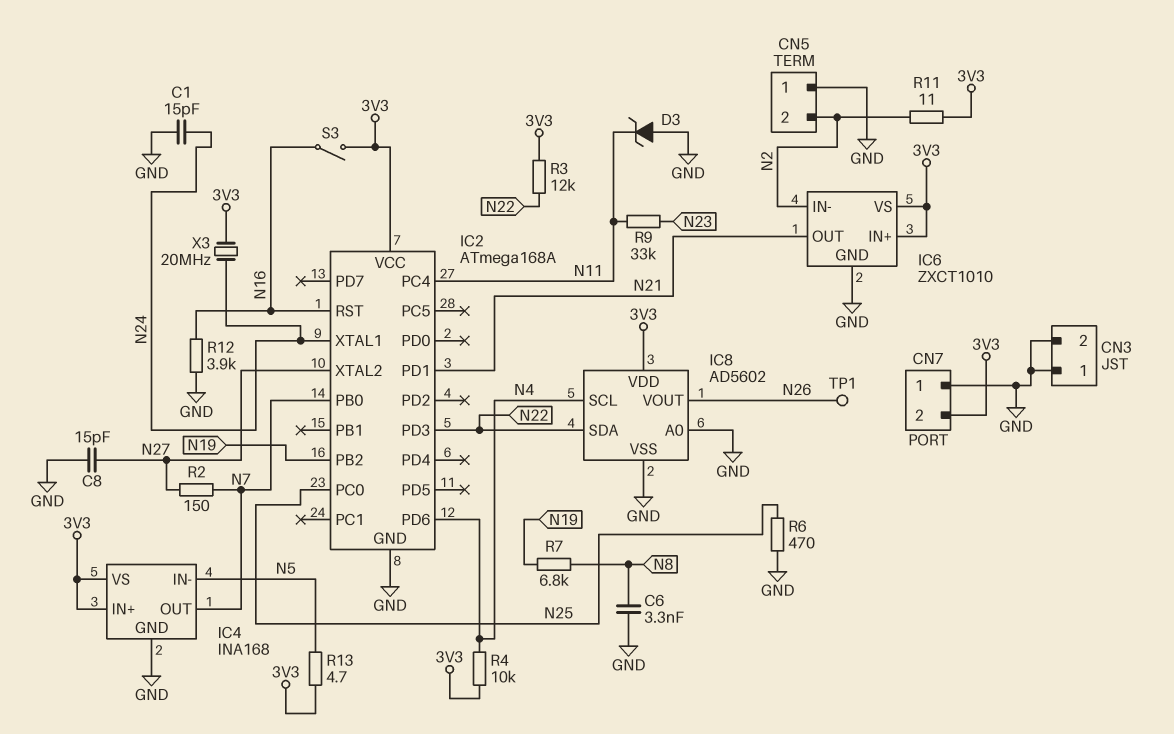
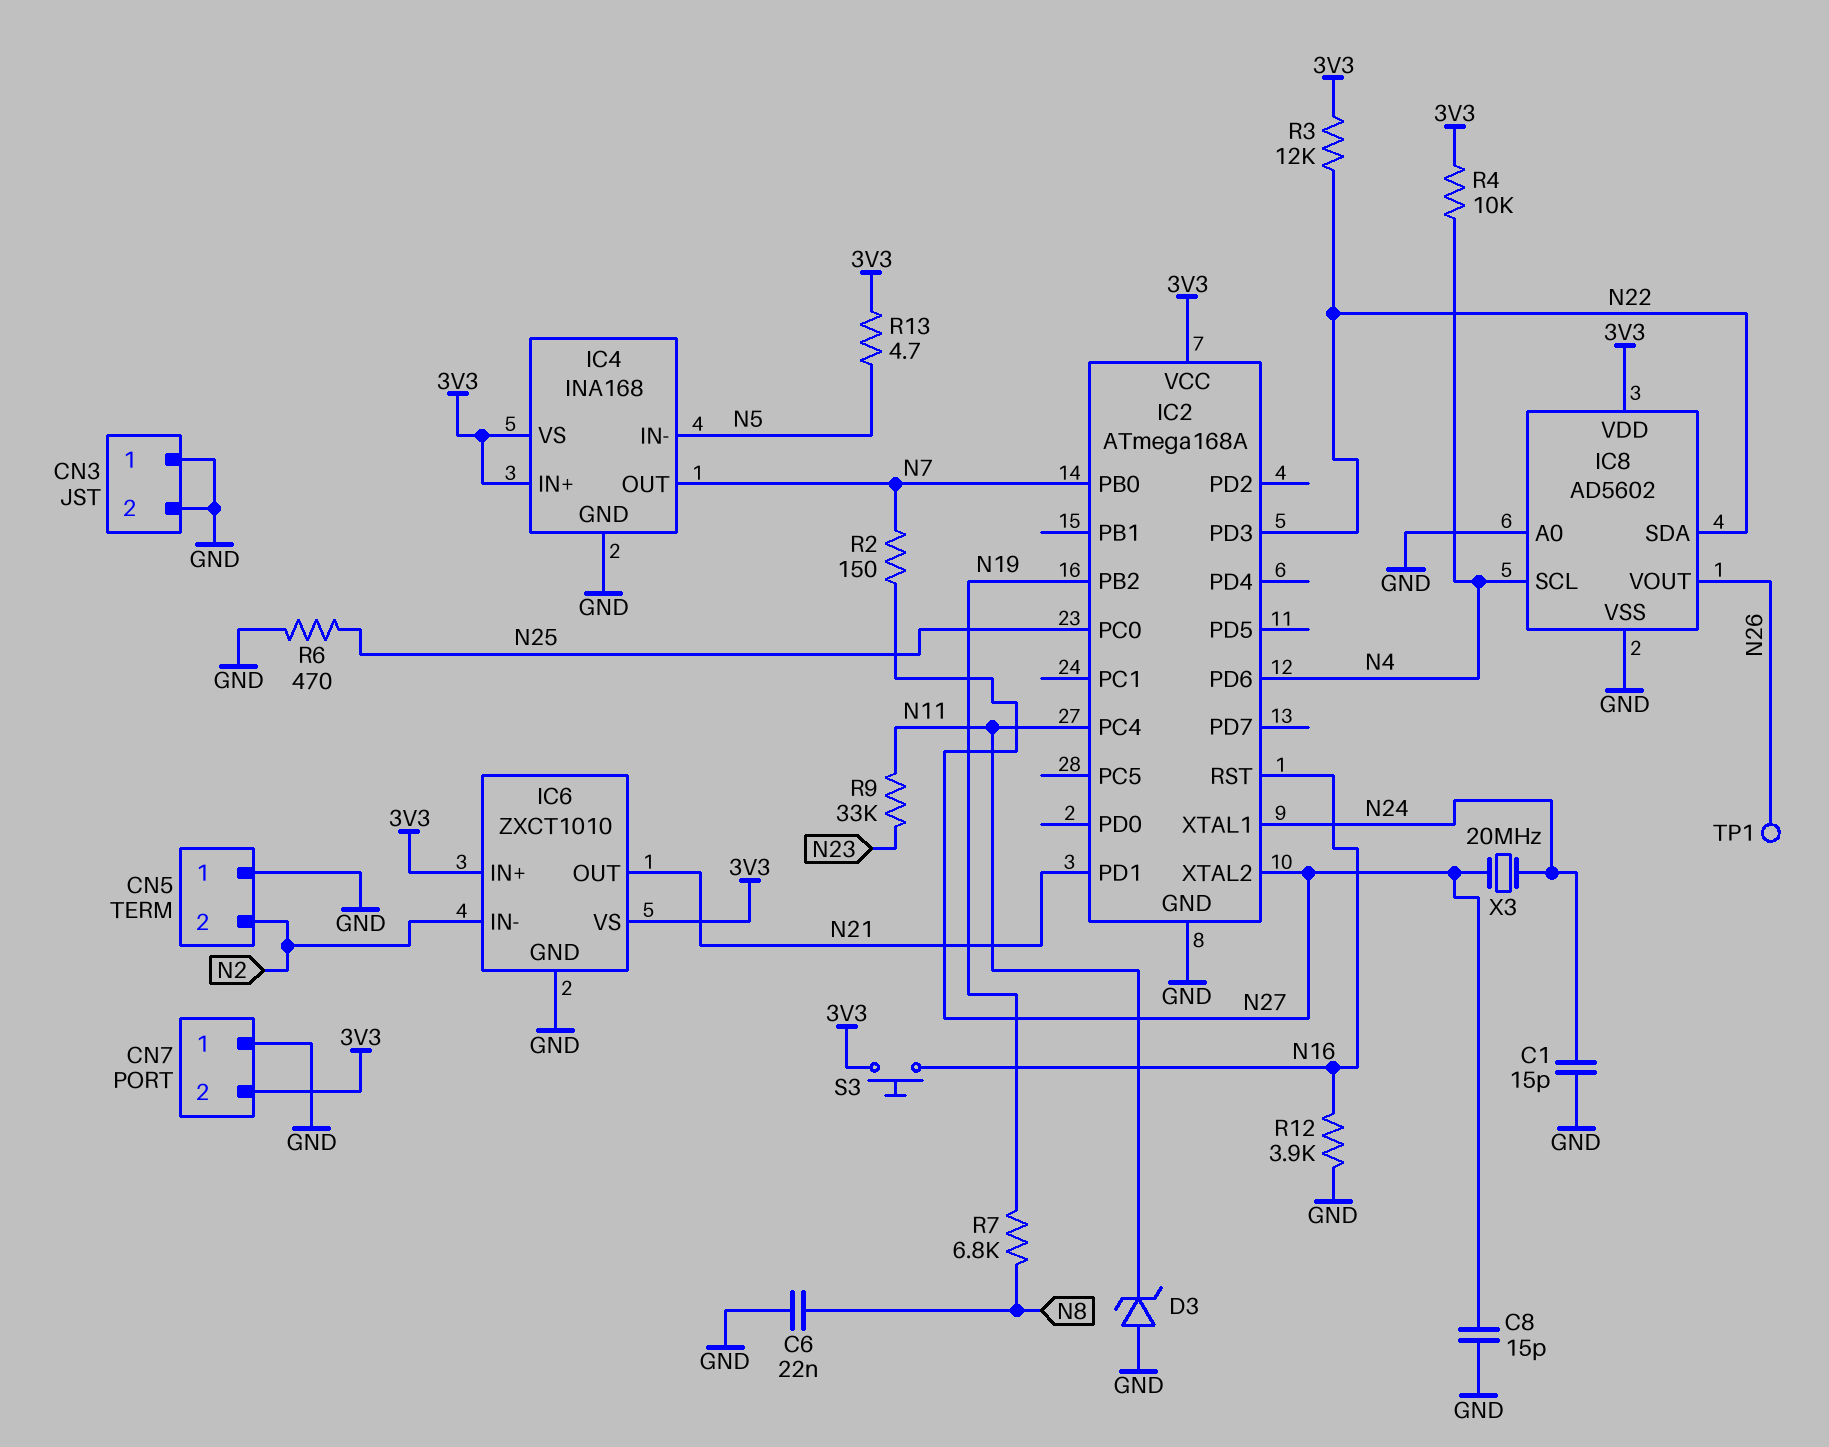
C6: 3.3nF (GND, N8) -> 22nF (GND, N8)
R11: 11 (3V3, N2) -> none
S3: switch (3V3, N16) -> button (3V3, N16)
X3: 20MHz (3V3, N24) -> 20MHz (N24, N27)

